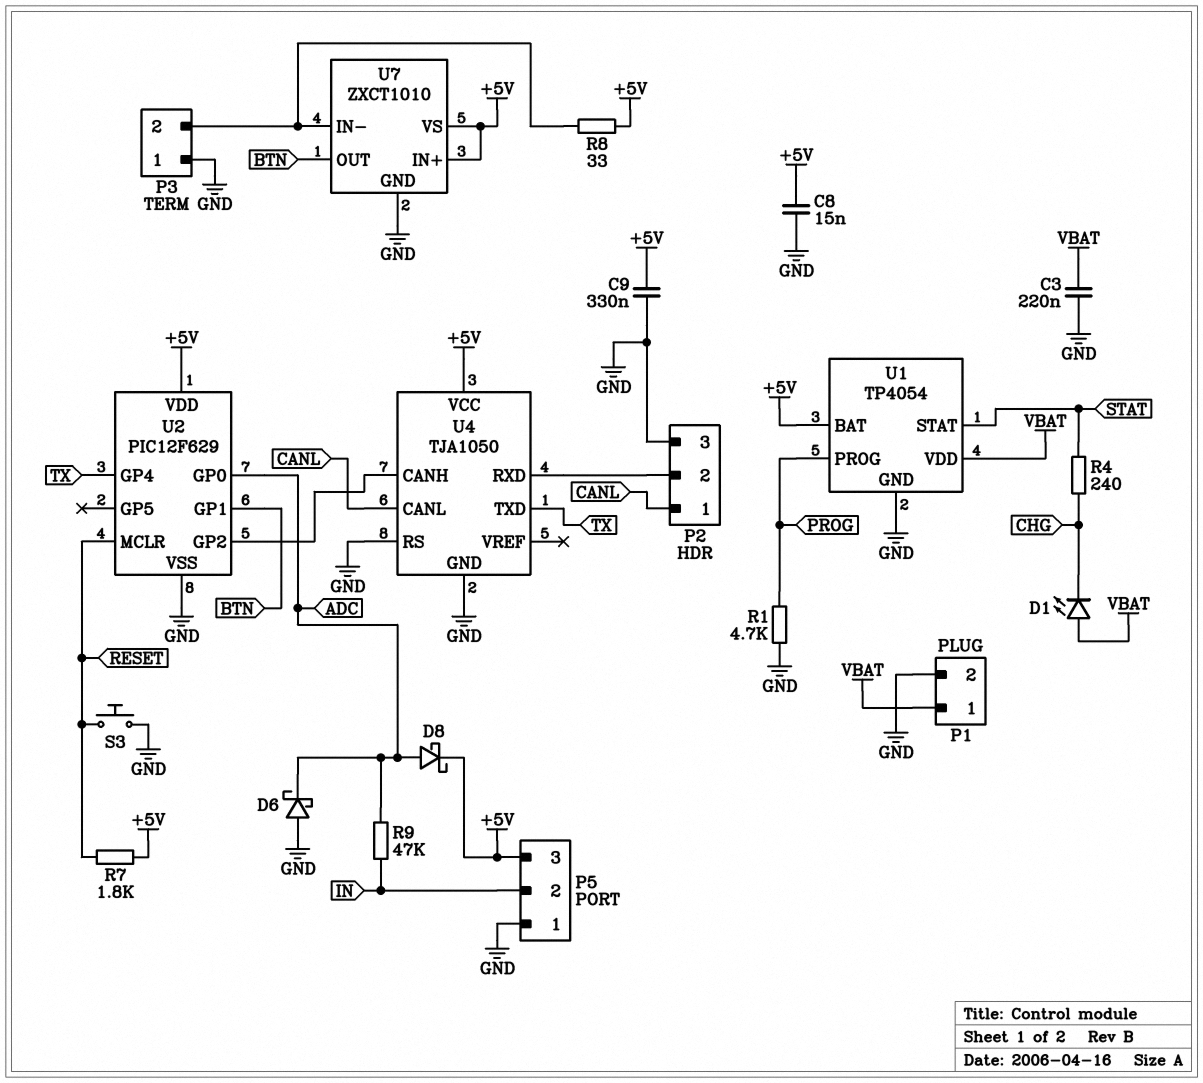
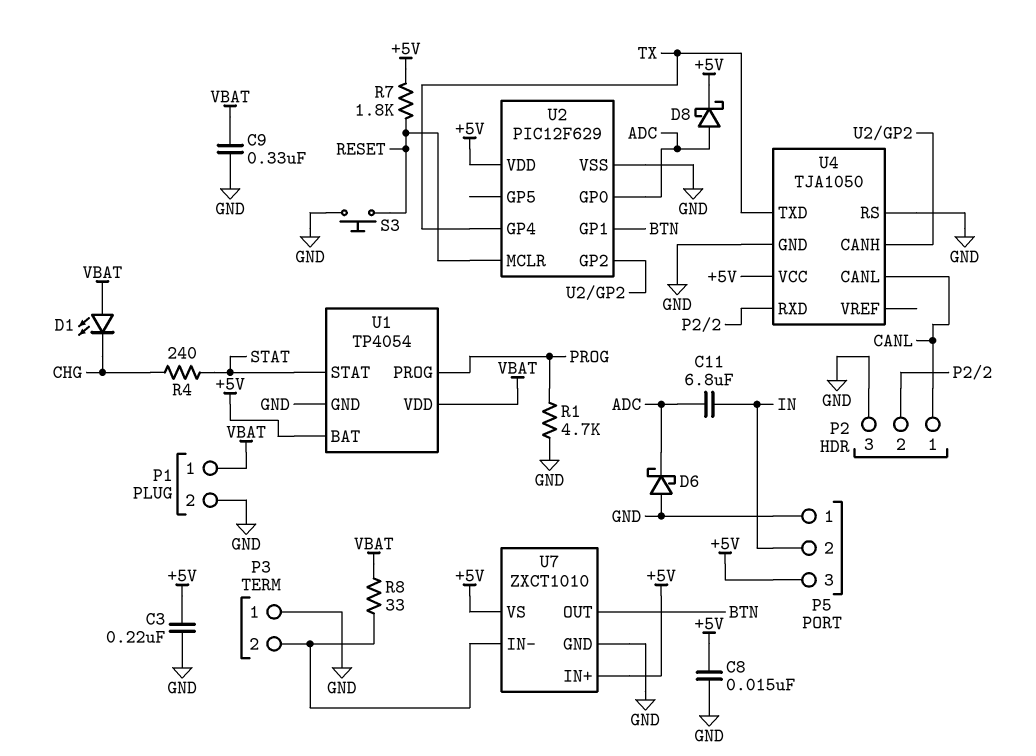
C3: 220nF (GND, VBAT) -> 220nF (+5V, GND)
C9: 330nF (+5V, GND) -> 330nF (GND, VBAT)
C11: none -> 6.8uF (ADC, IN)
R8: 33 (+5V, P3/2) -> 33 (P3/2, VBAT)
R9: 47k (ADC, IN) -> none

